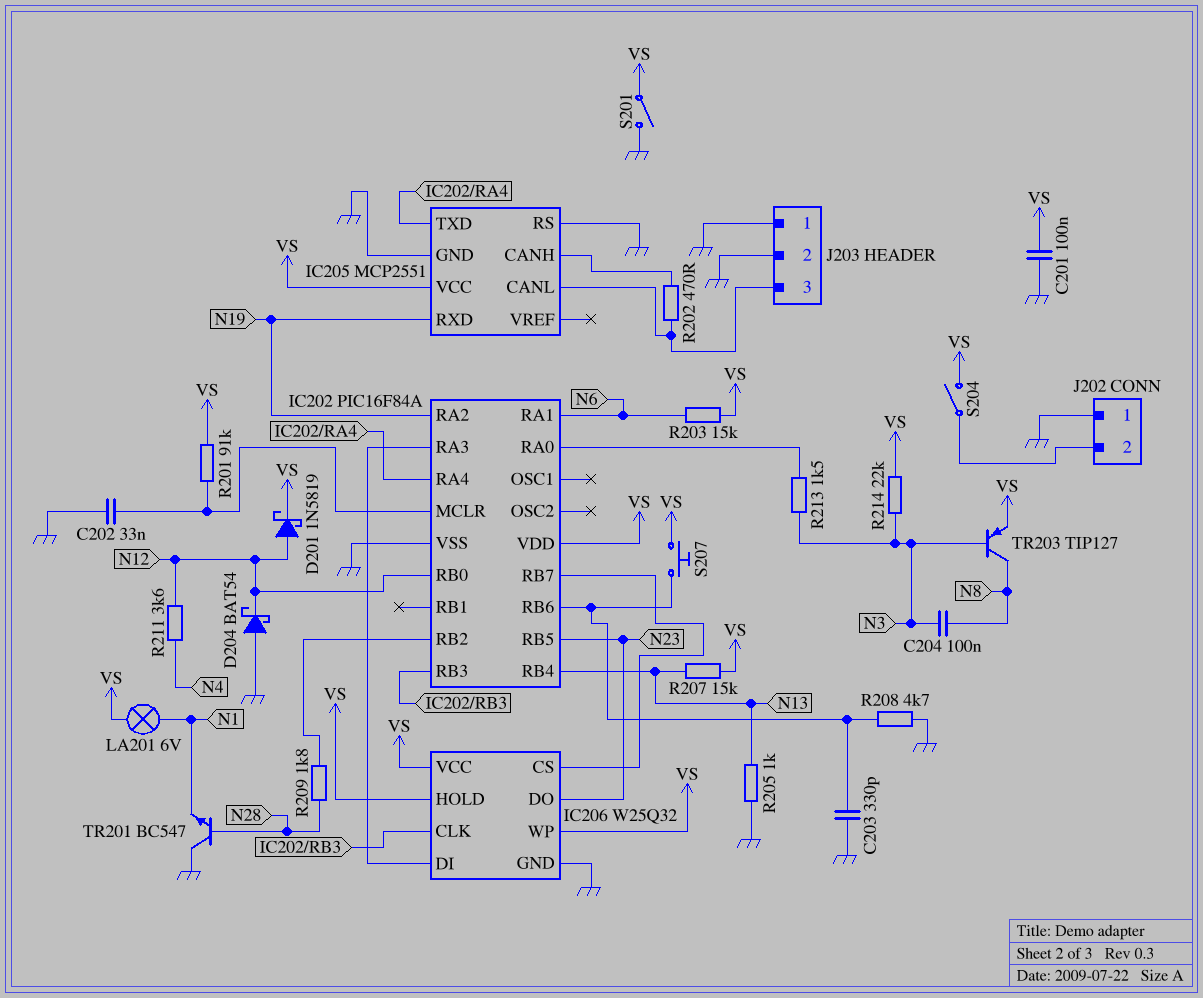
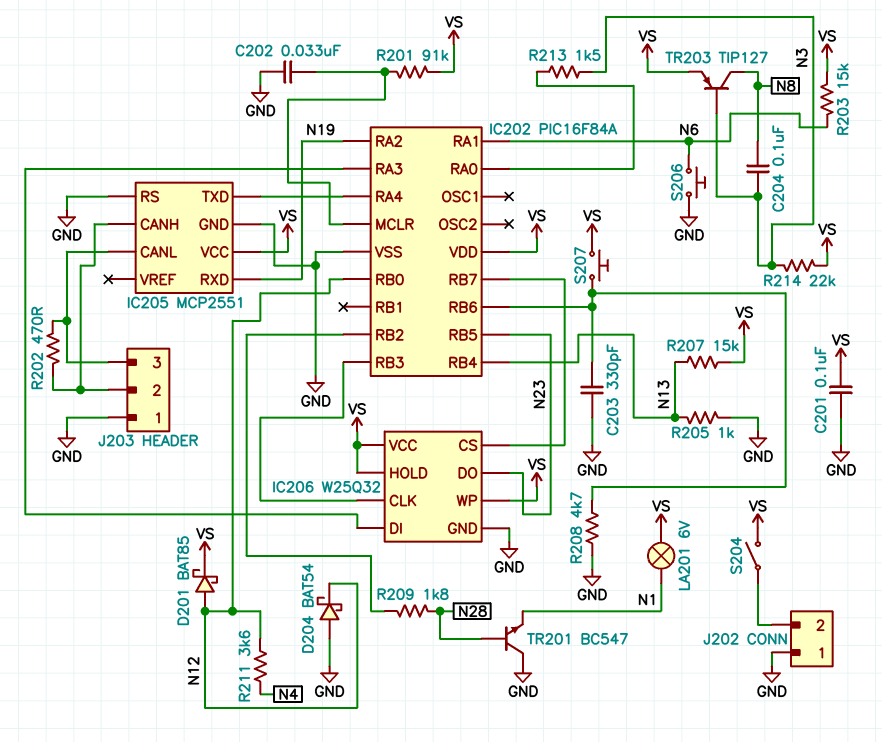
D201: schottky 1N5819 (A N12, K VS) -> schottky BAT85 (A N12, K VS)
J203 pin 2: GND -> IC205/CANH
S201: switch (GND, VS) -> none
S206: none -> button (GND, N6)

